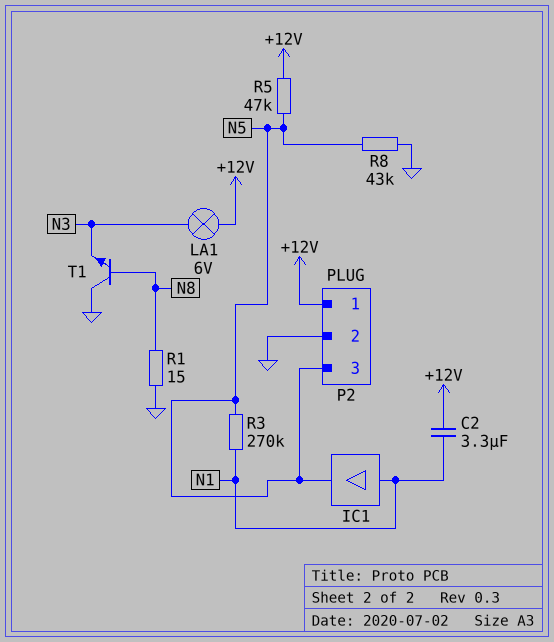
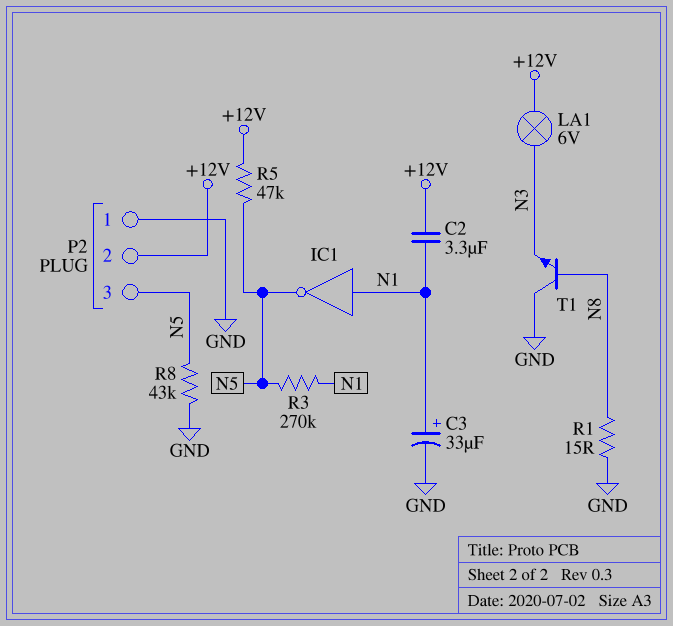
C3: none -> 33uF (plus N1, minus GND)
IC1: buffer (in N1, out N5) -> NOT (in N1, out N5)
P2 pin 1: +12V -> GND
P2 pin 2: GND -> +12V

